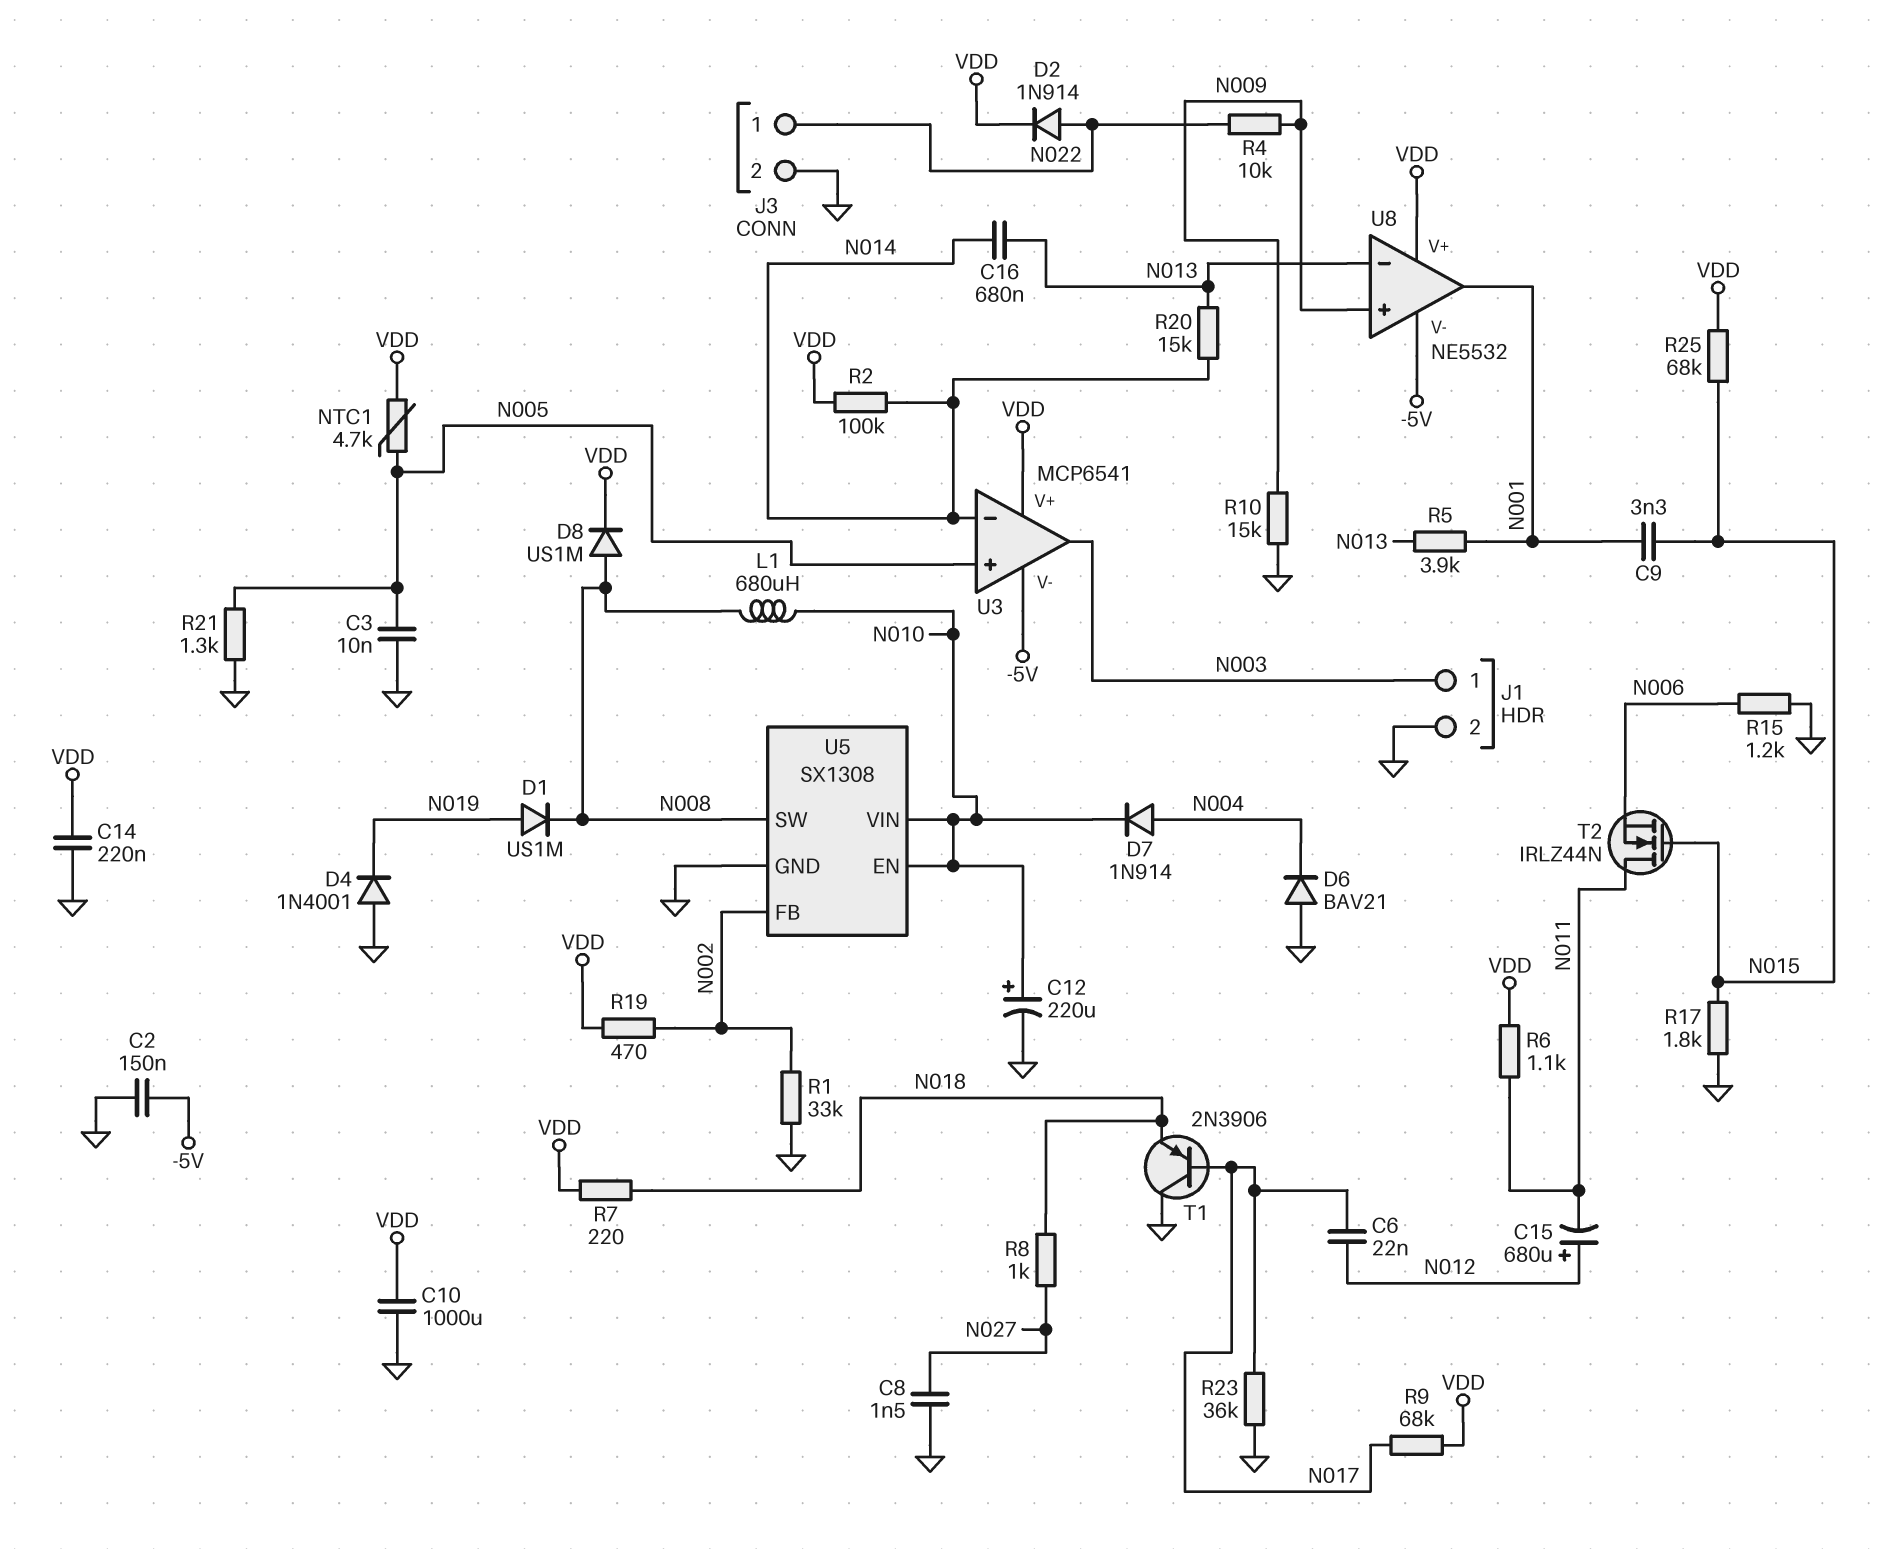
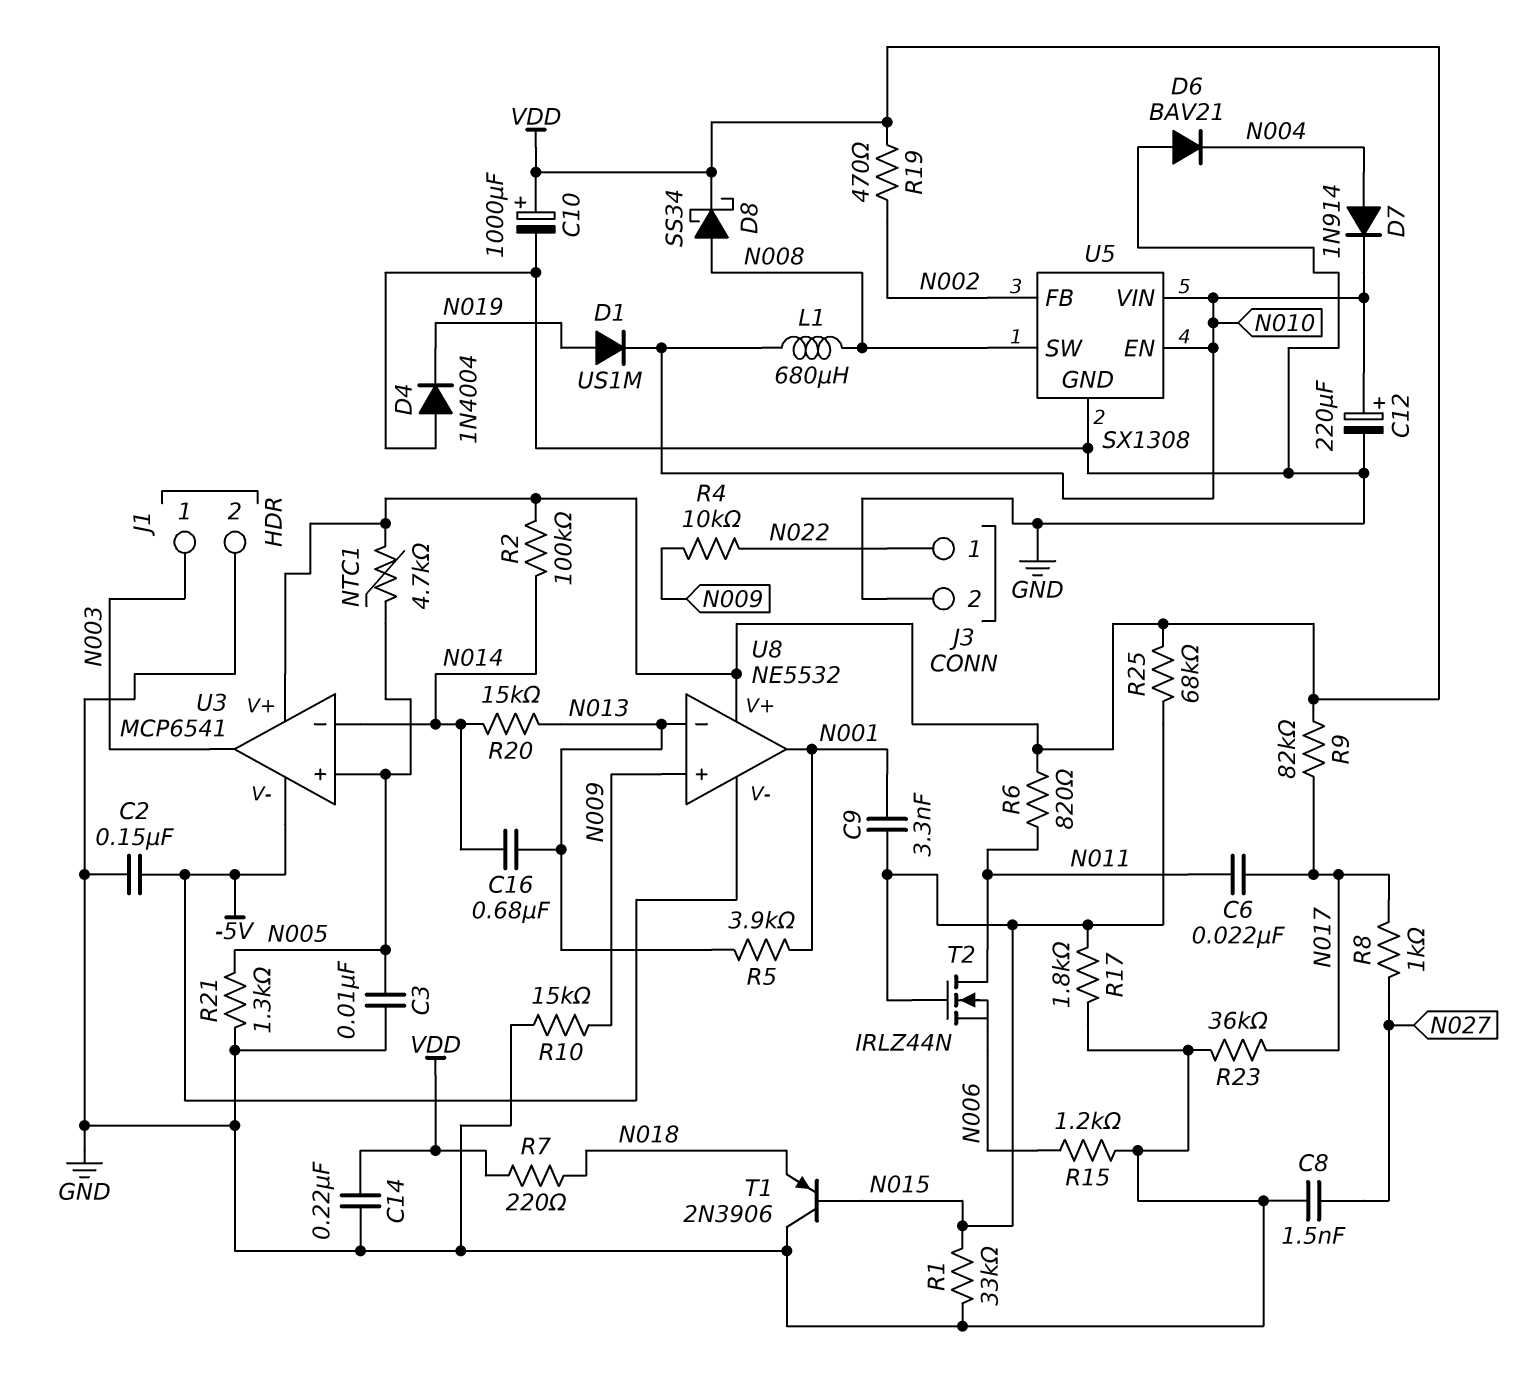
C6: 22nF (N012, N017) -> 22nF (N011, N017)
C10: 1000uF (GND, VDD) -> 1000uF (plus VDD, minus GND)
C15: 680uF (plus N012, minus N011) -> none
D1: diode US1M (A N019, K N008) -> diode US1M (A N019, K N010)
D2: diode 1N914 (A N022, K VDD) -> none
D4: diode 1N4001 (A GND, K N019) -> diode 1N4004 (A GND, K N019)
D8: diode US1M (A N008, K VDD) -> schottky SS34 (A N008, K VDD)
R1: 33k (GND, N002) -> 33k (GND, N015)
R6: 1.1k (N011, VDD) -> 820 (N011, VDD)
R8: 1k (N018, N027) -> 1k (N017, N027)
R9: 68k (N017, VDD) -> 82k (N017, VDD)
T1: PNP 2N3906 (B N017, C GND, E N018) -> PNP 2N3906 (B N015, C GND, E N018)

